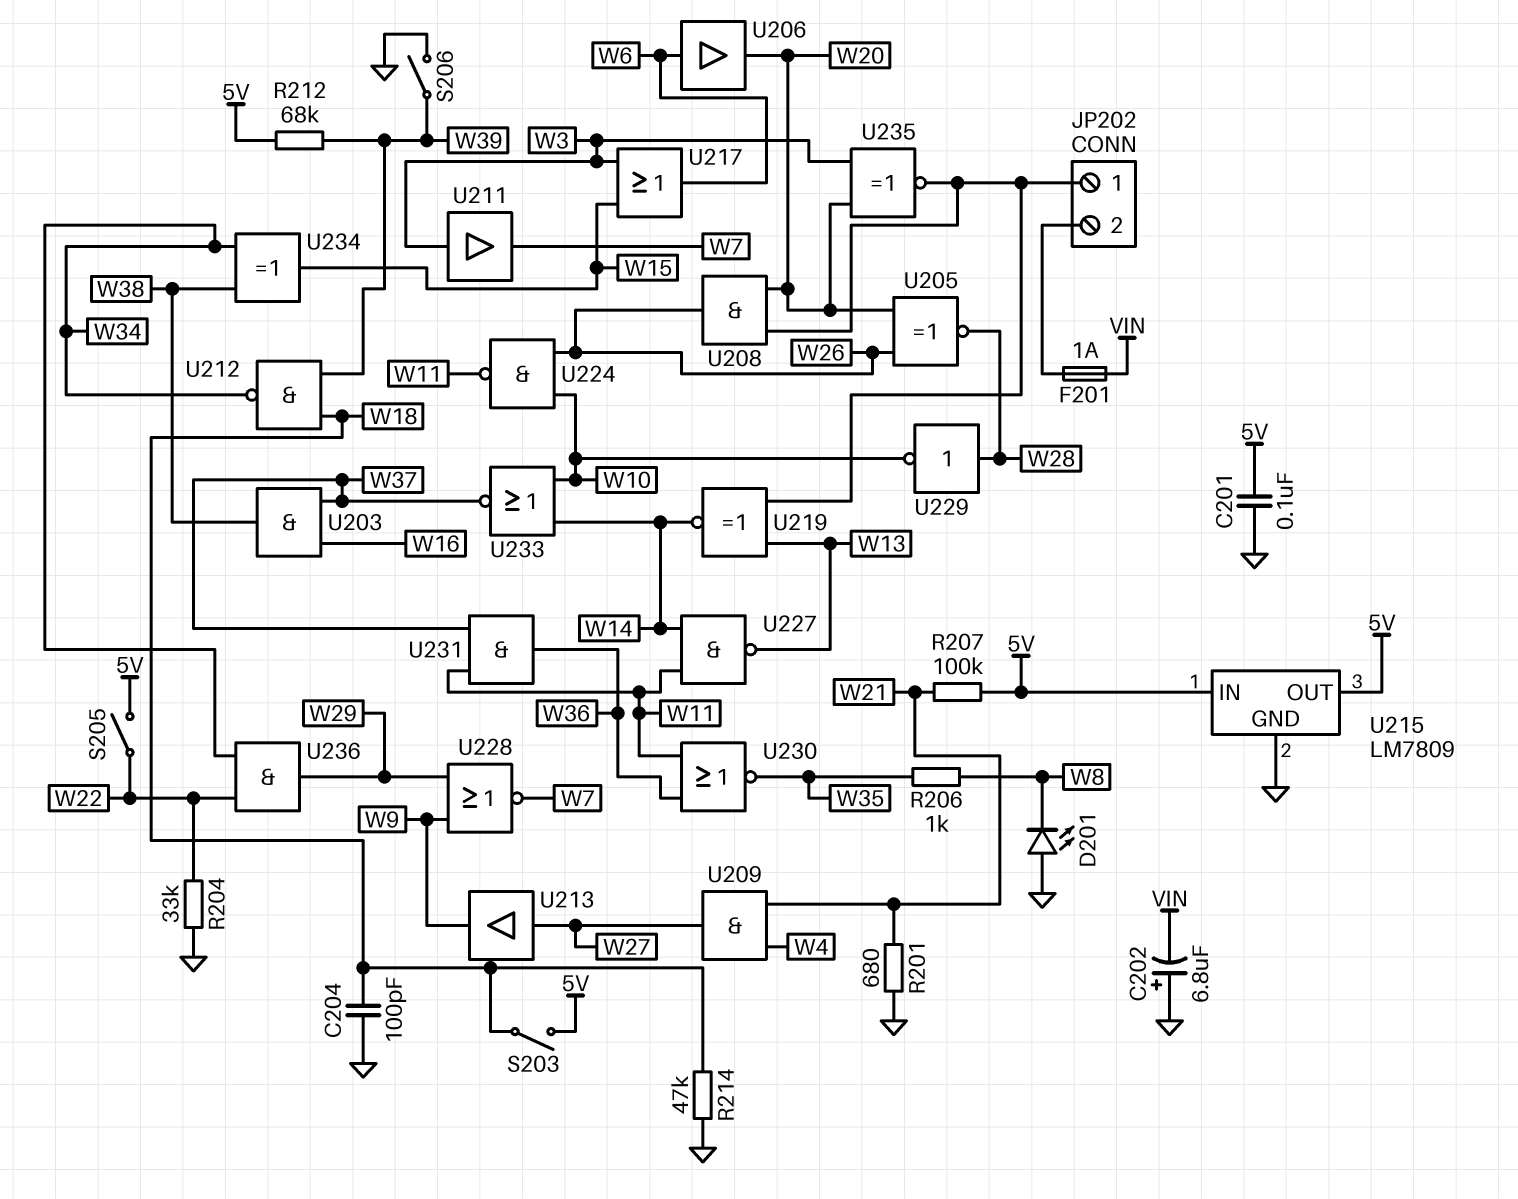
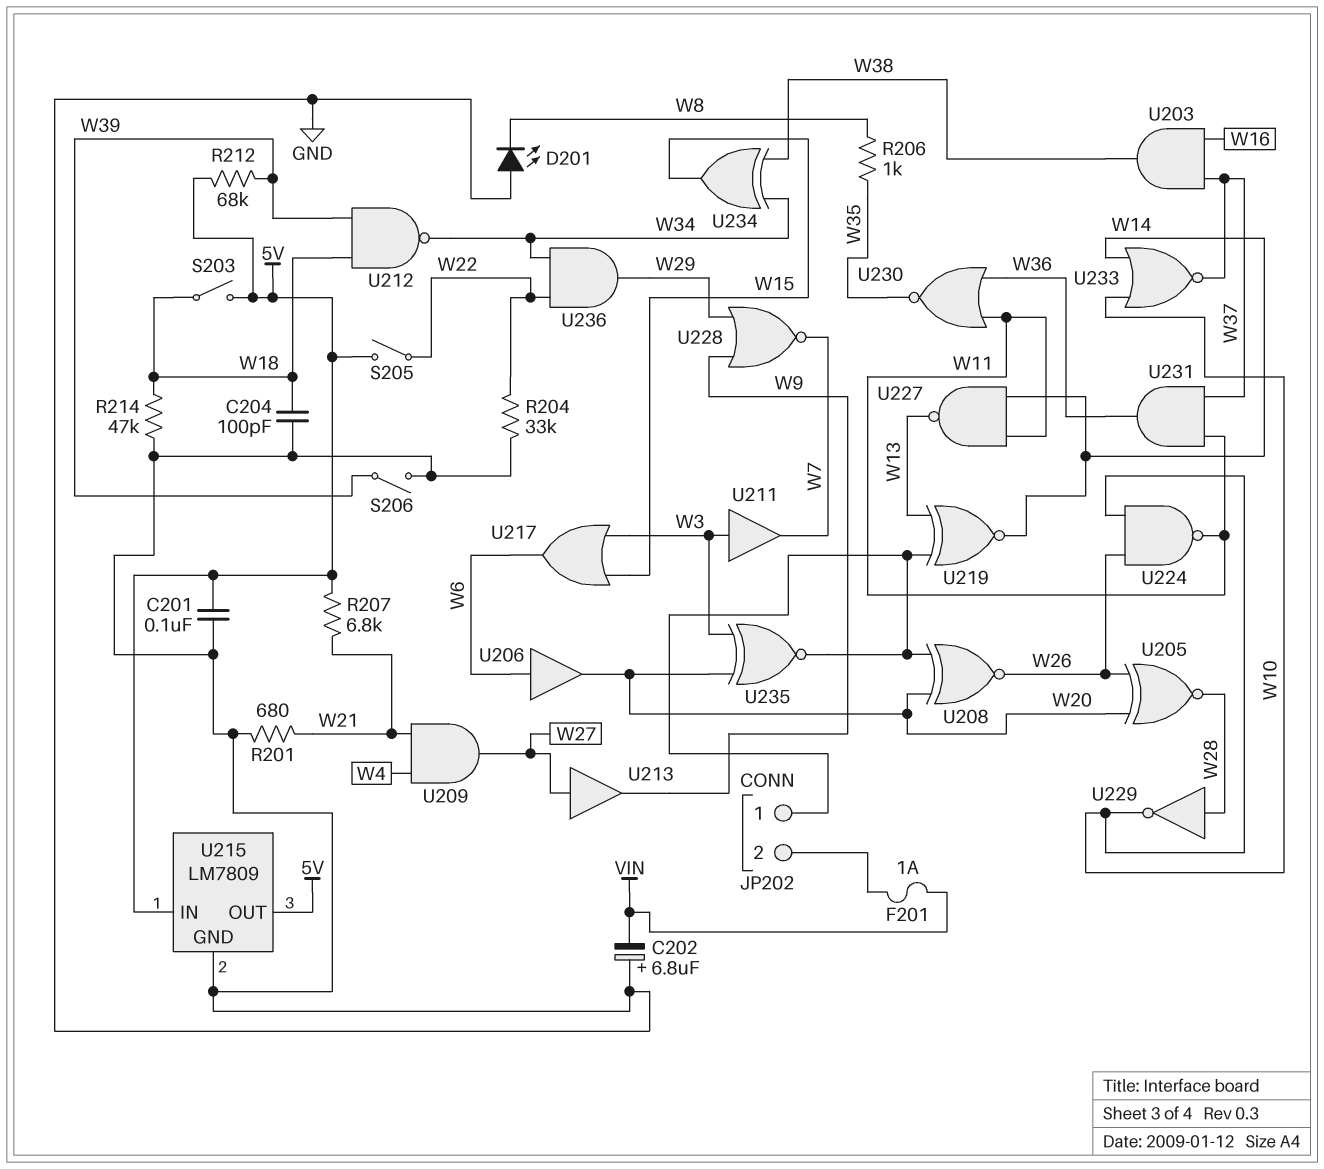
R207: 100k (5V, W21) -> 6.8k (5V, W21)
U208: AND (in JP202/1, in W20, out W26) -> XNOR (in JP202/1, in W20, out W26)

